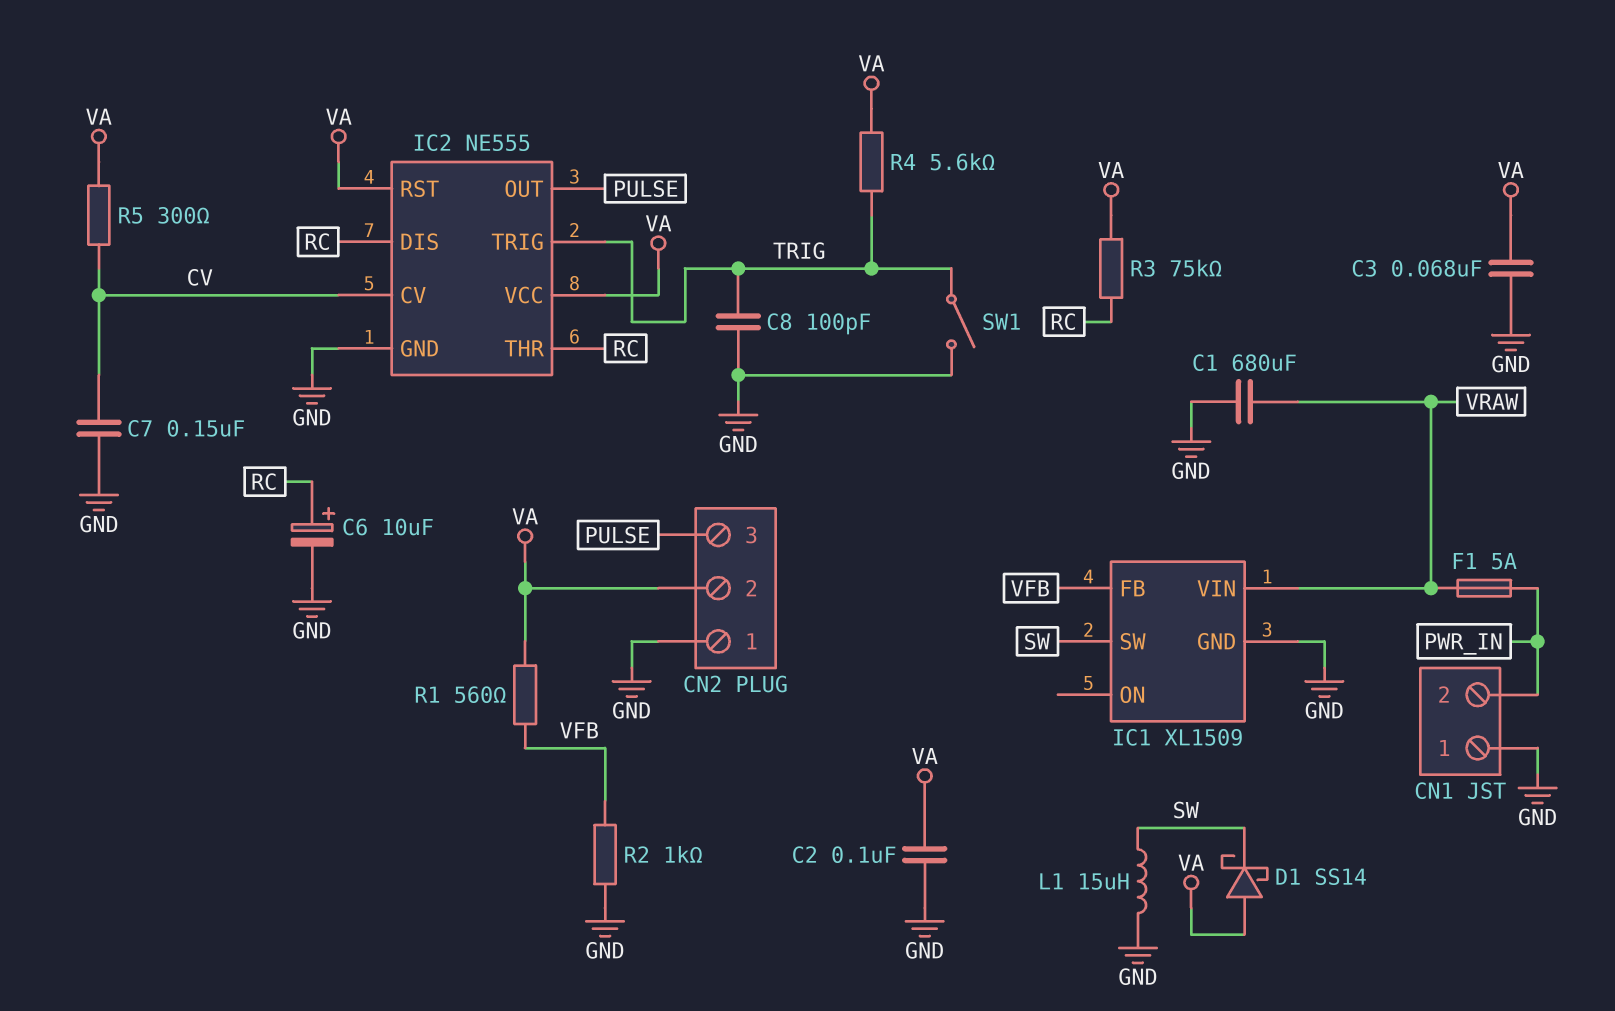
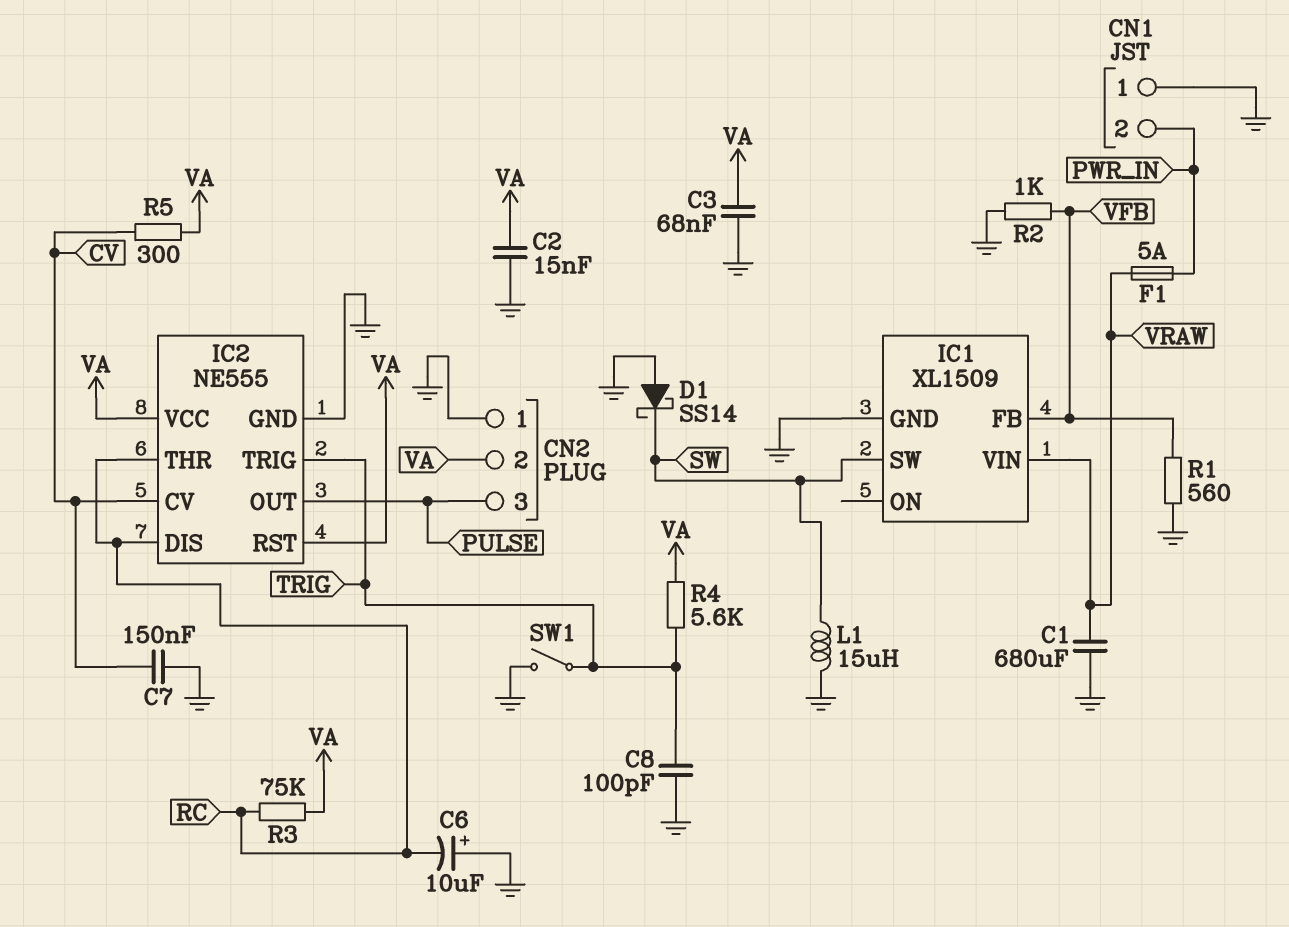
C2: 100nF (GND, VA) -> 15nF (GND, VA)
C6: 10uF (plus RC, minus GND) -> 10uF (plus GND, minus RC)
D1: schottky SS14 (A VA, K SW) -> schottky SS14 (A GND, K SW)
R1: 560 (VA, VFB) -> 560 (GND, VFB)

